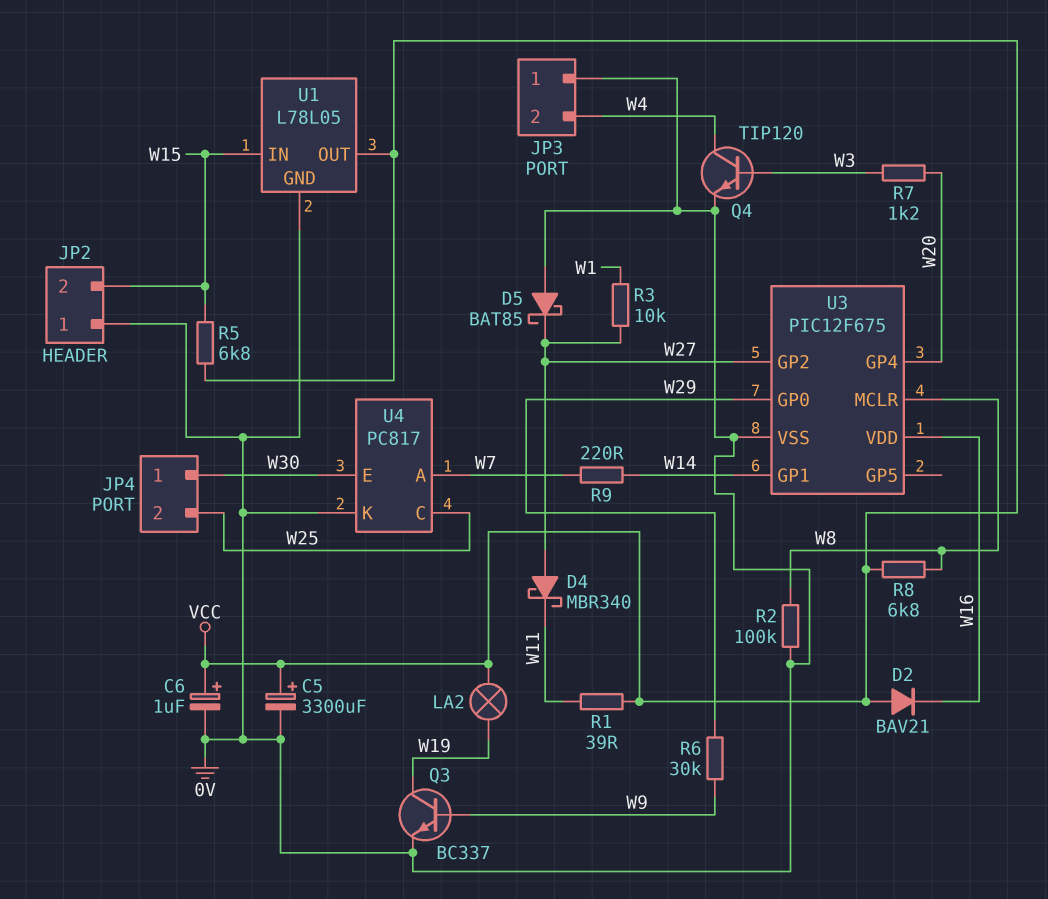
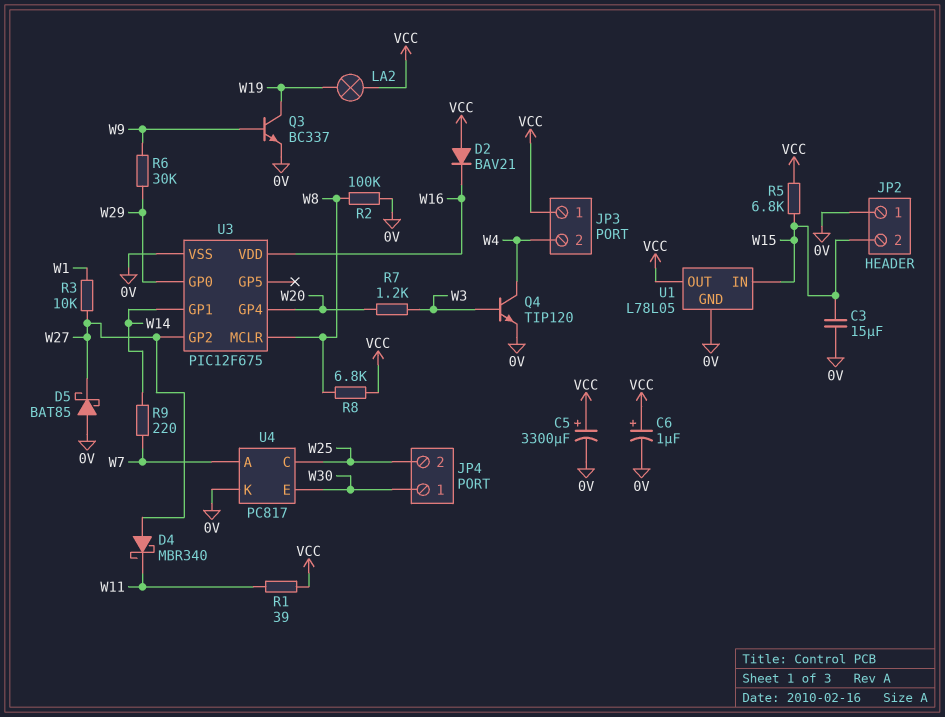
C3: none -> 15uF (0V, W15)
JP3 pin 1: 0V -> VCC

